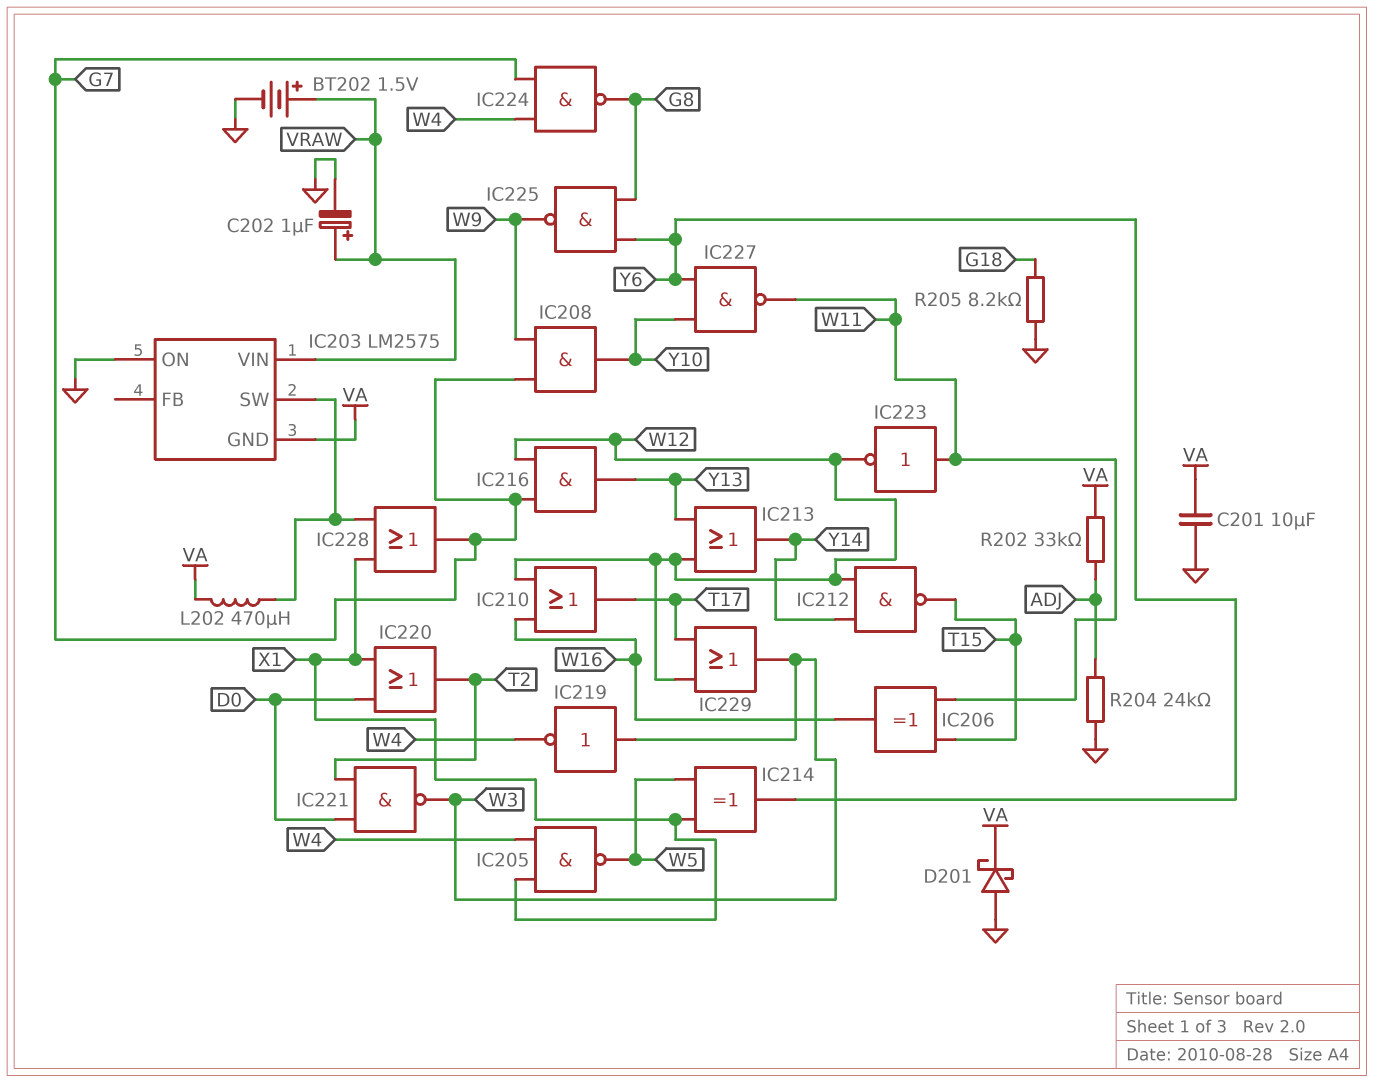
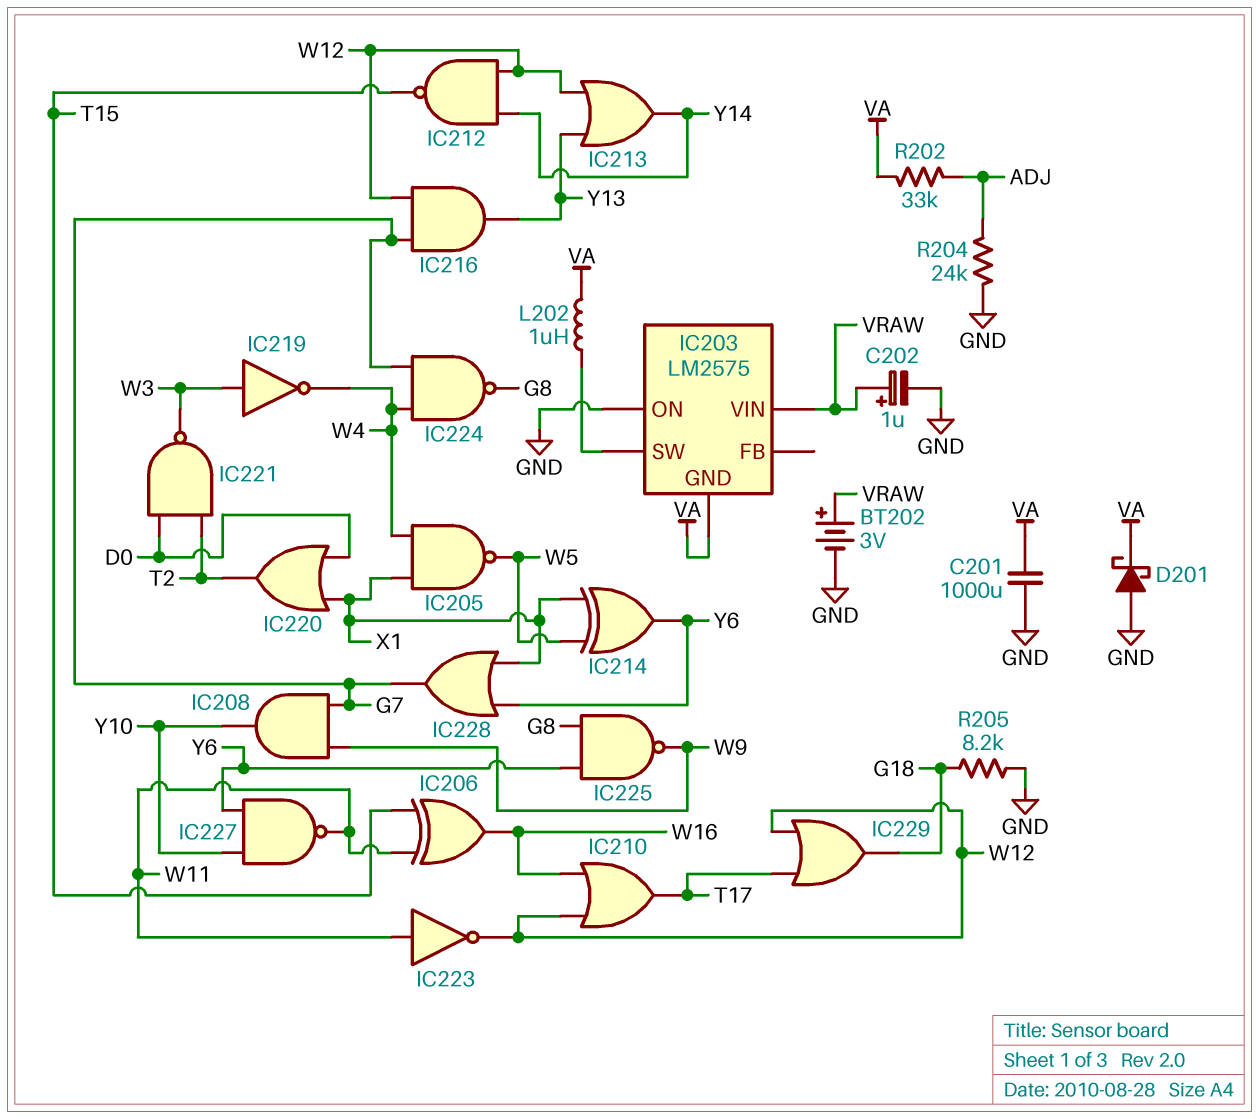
BT202: 1.5V (plus VRAW, minus GND) -> 3V (plus VRAW, minus GND)
C201: 10uF (GND, VA) -> 1000uF (GND, VA)
IC228: OR (in IC203/SW, in X1, out G7) -> OR (in X1, in Y6, out G7)
IC229: OR (in T17, in W12, out W3) -> OR (in T17, in W12, out G18)
L202: 470uH (IC203/SW, VA) -> 1uH (IC203/SW, VA)

